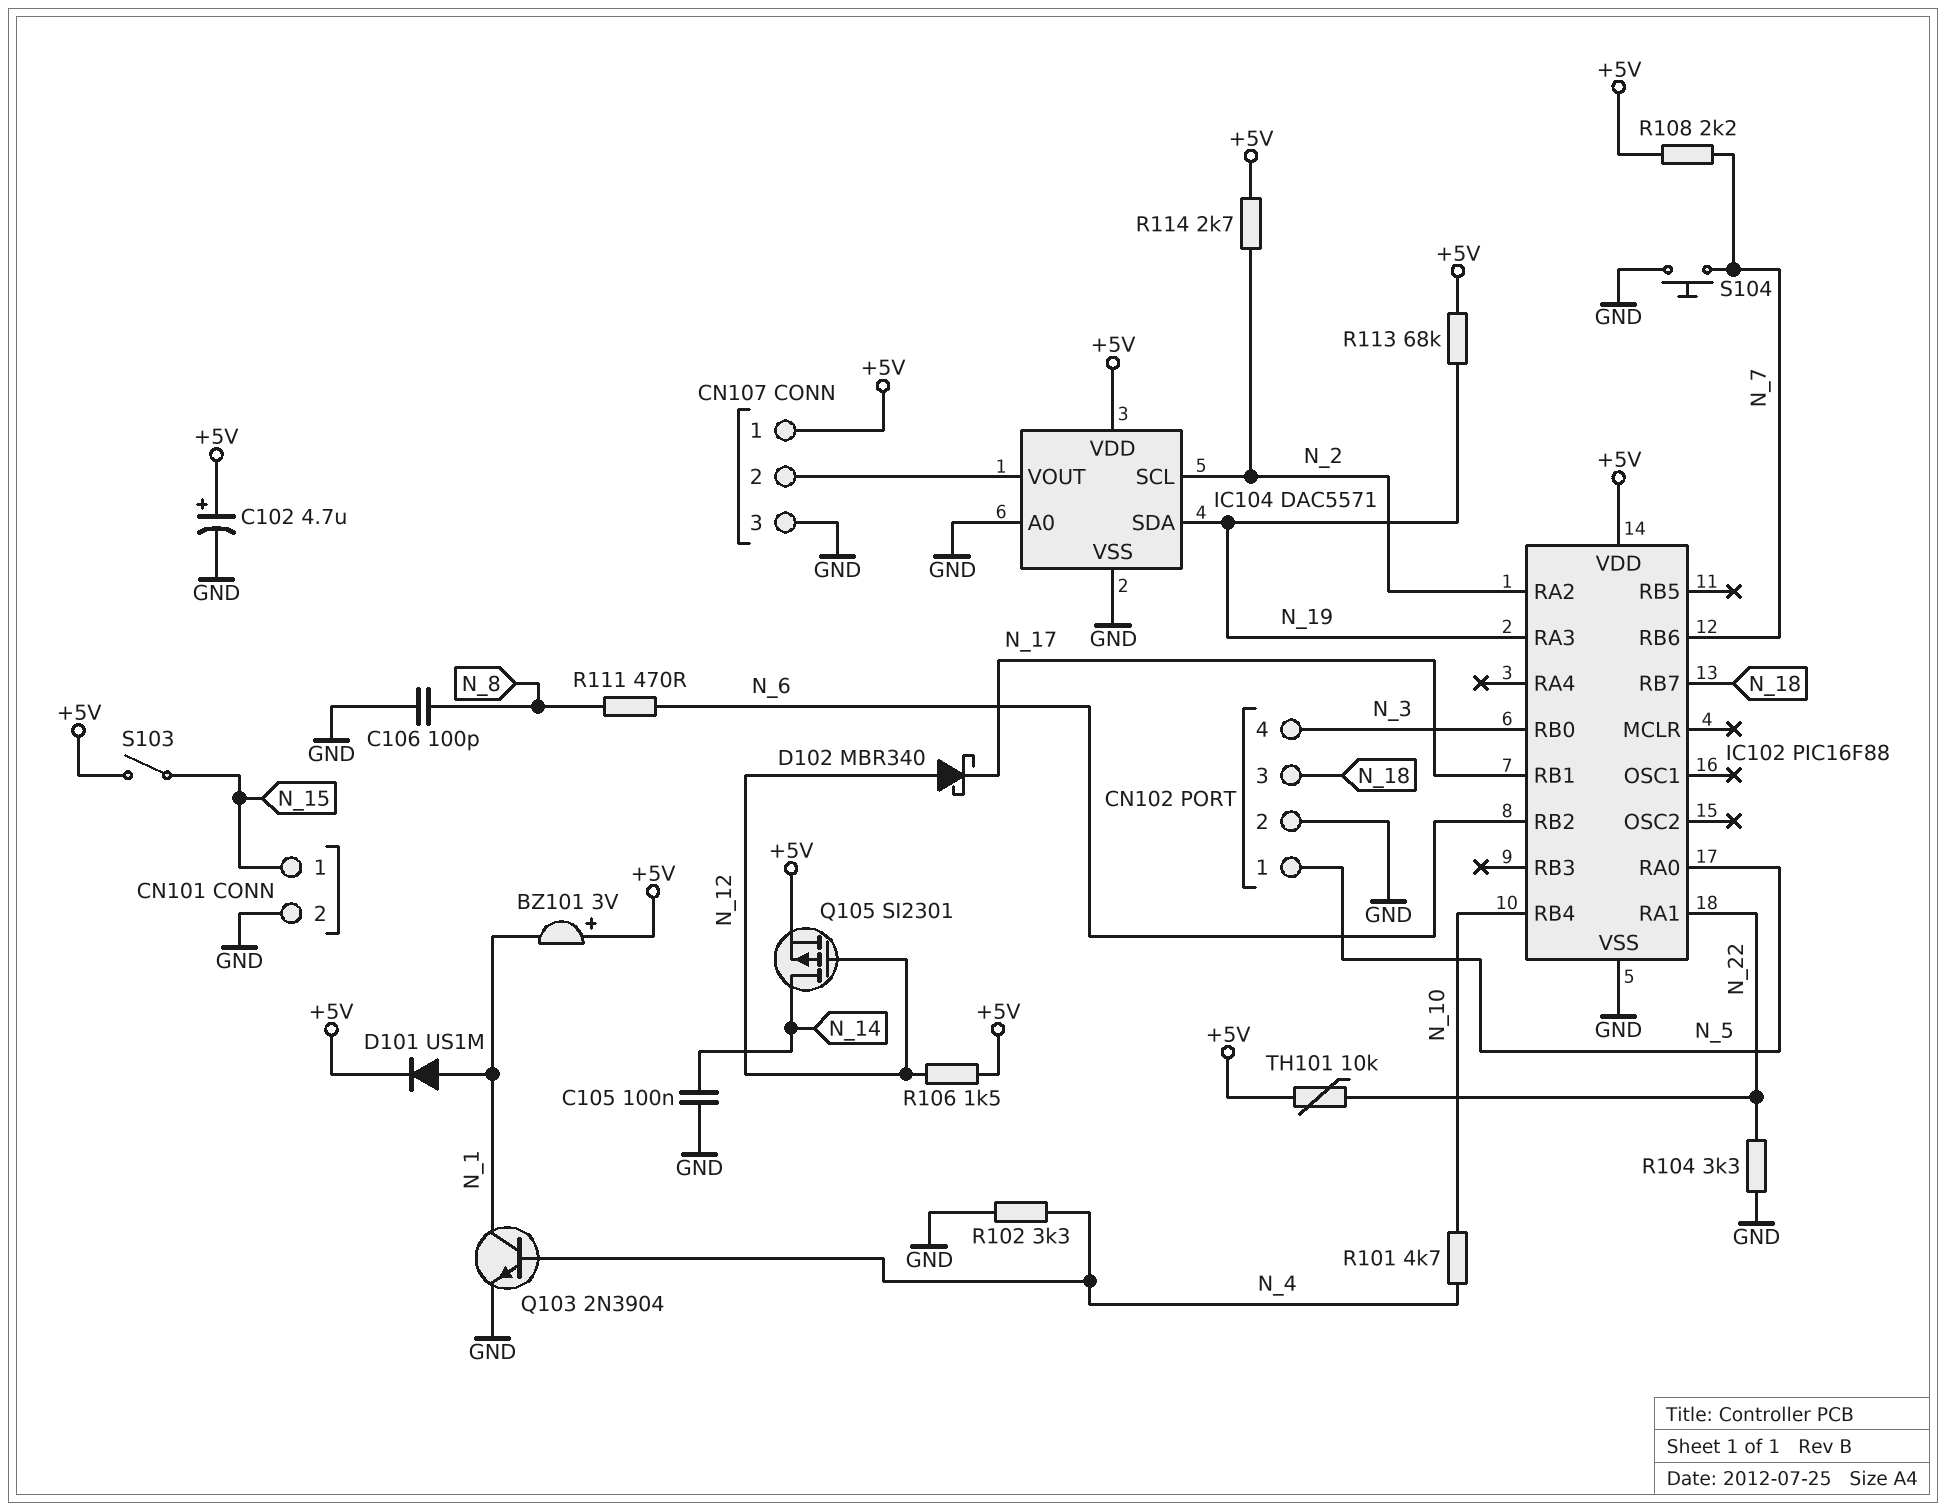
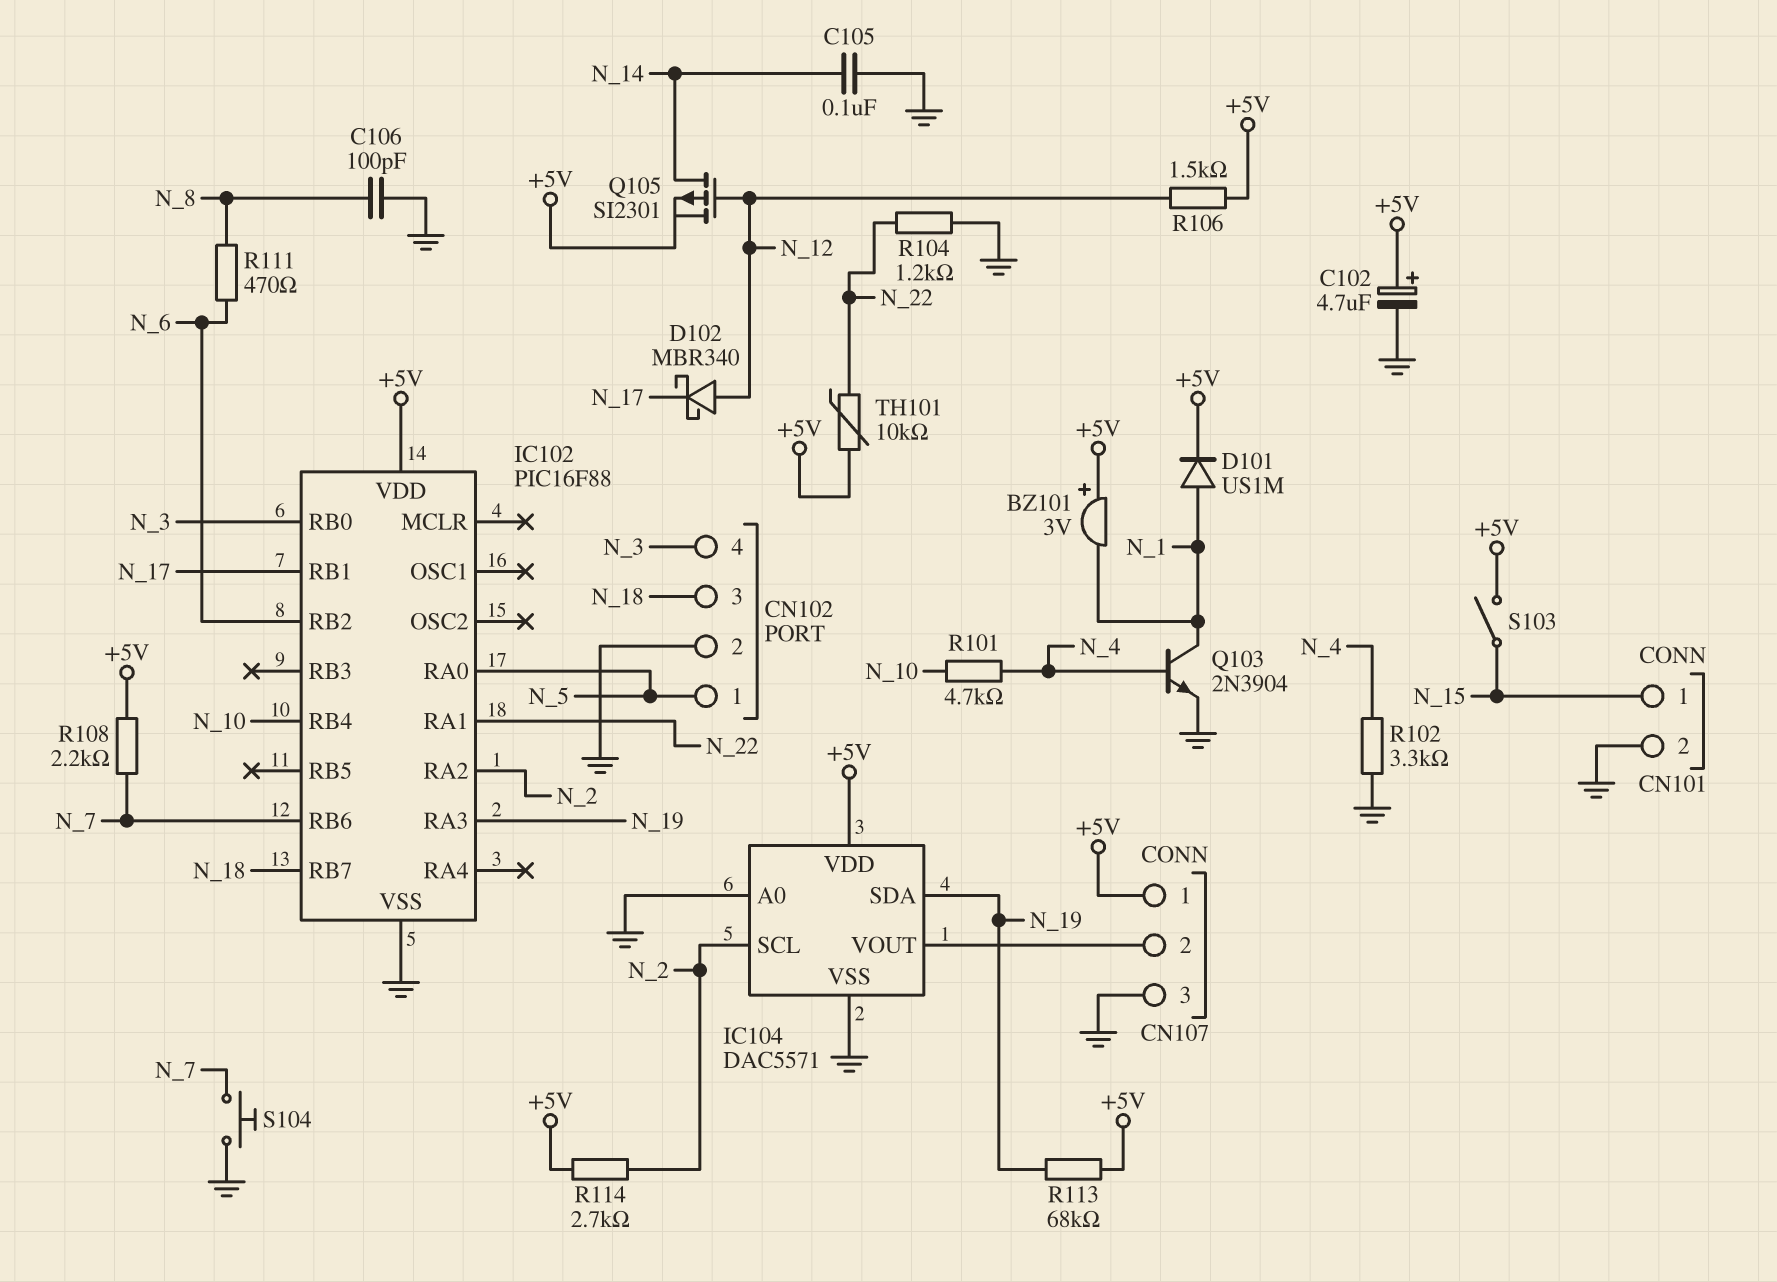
R104: 3.3k (GND, N_22) -> 1.2k (GND, N_22)

